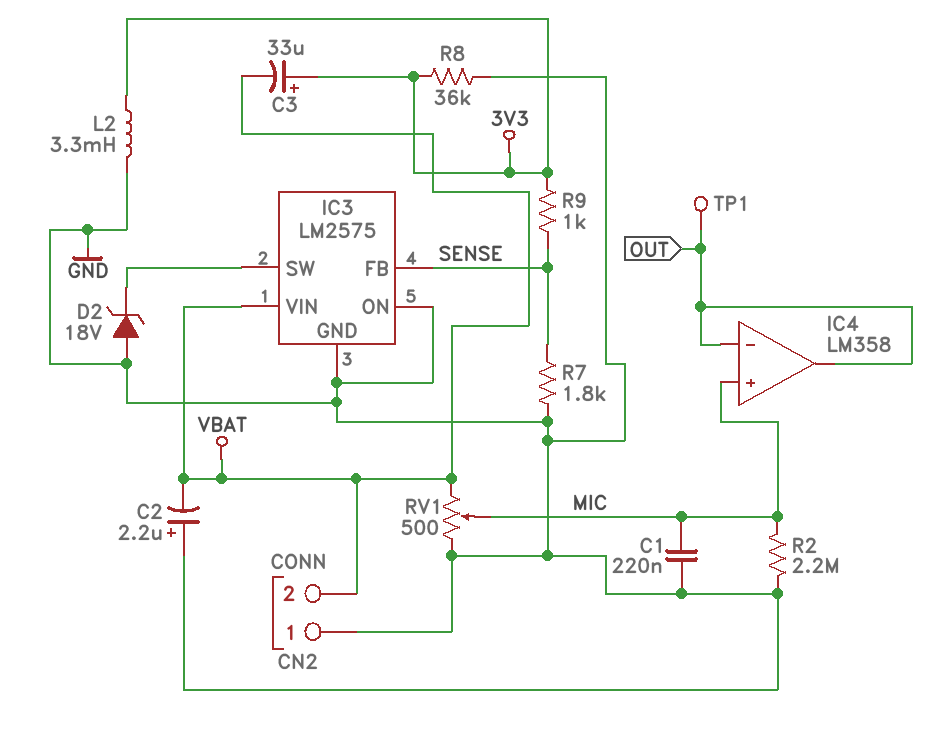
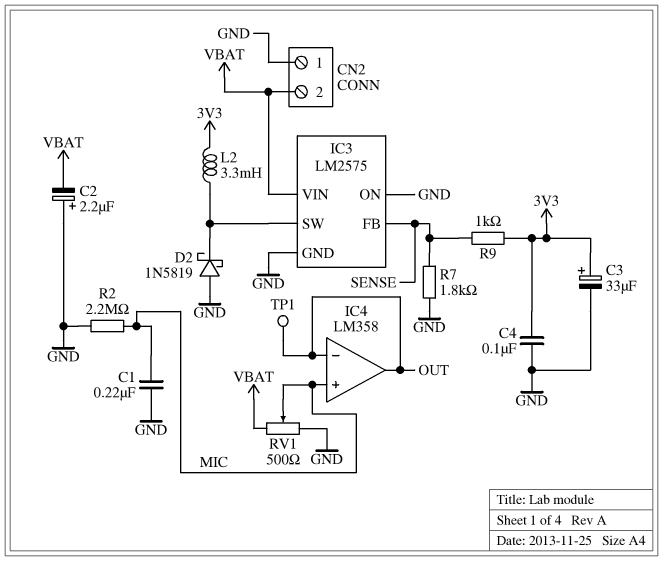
C3: 33uF (plus 3V3, minus VBAT) -> 33uF (plus 3V3, minus GND)
C4: none -> 100nF (3V3, GND)
D2: zener 18V (A GND, K IC3/SW) -> schottky 1N5819 (A GND, K IC3/SW)
L2: 3.3mH (3V3, GND) -> 3.3mH (3V3, IC3/SW)
R8: 36k (3V3, GND) -> none

